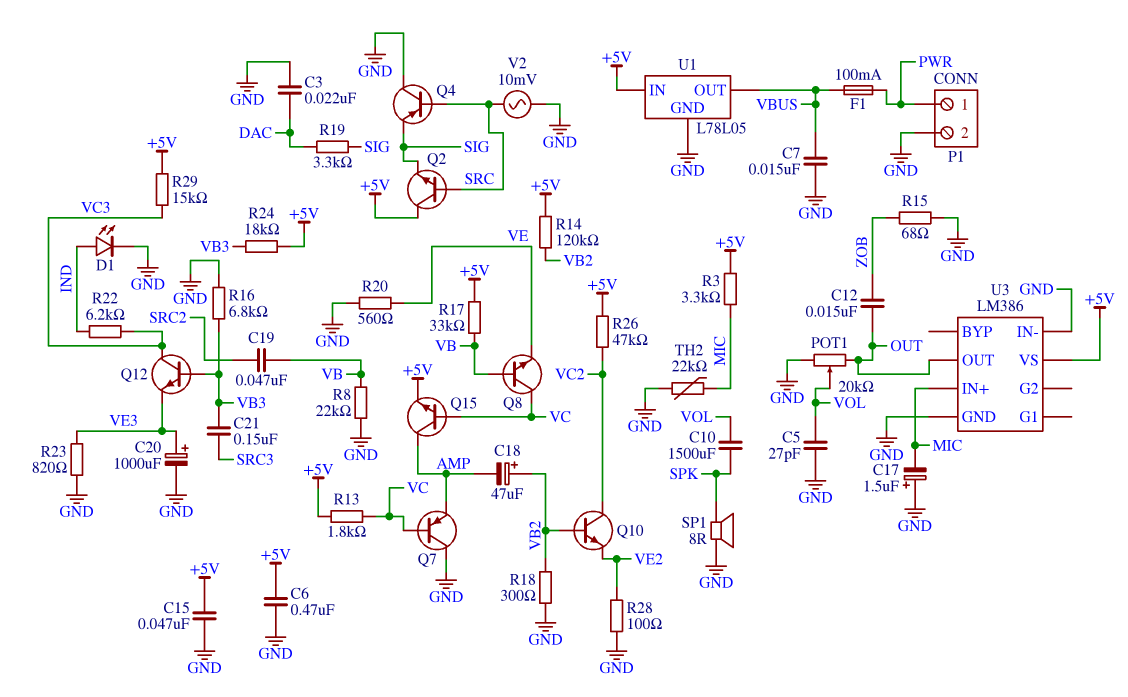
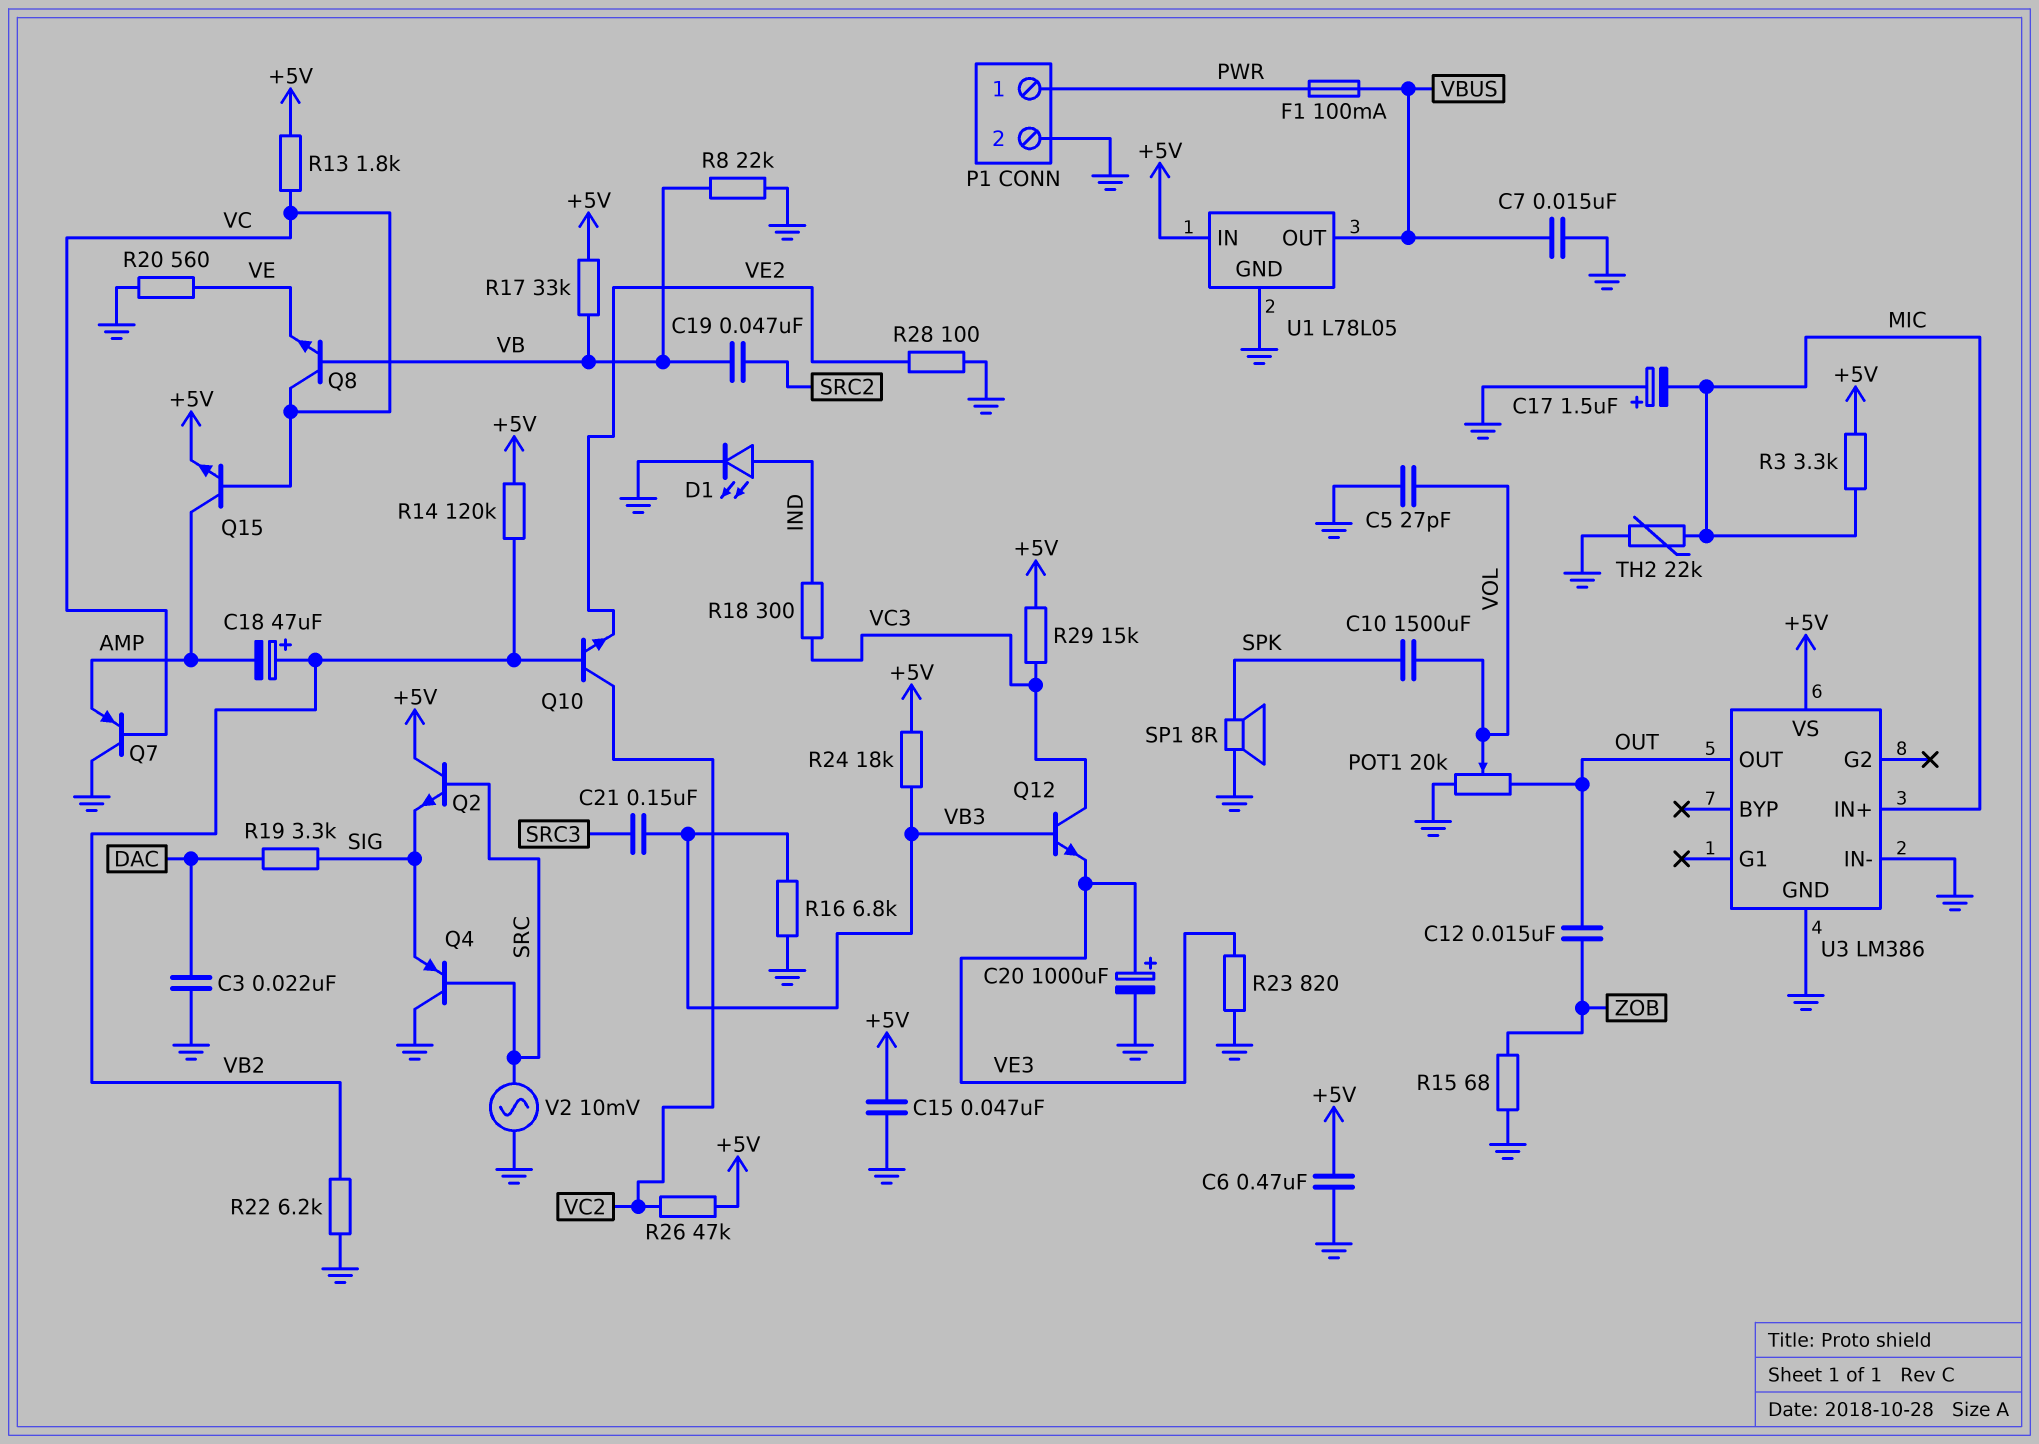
R18: 300 (GND, VB2) -> 300 (IND, VC3)
R22: 6.2k (IND, VC3) -> 6.2k (GND, VB2)

